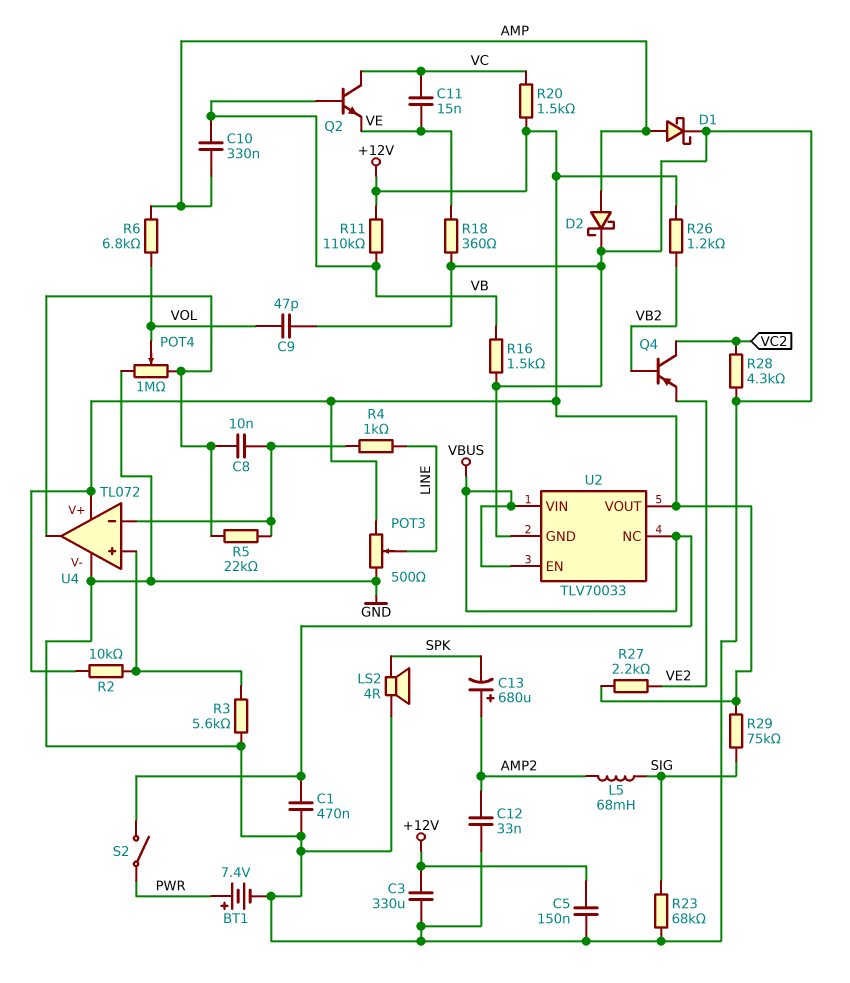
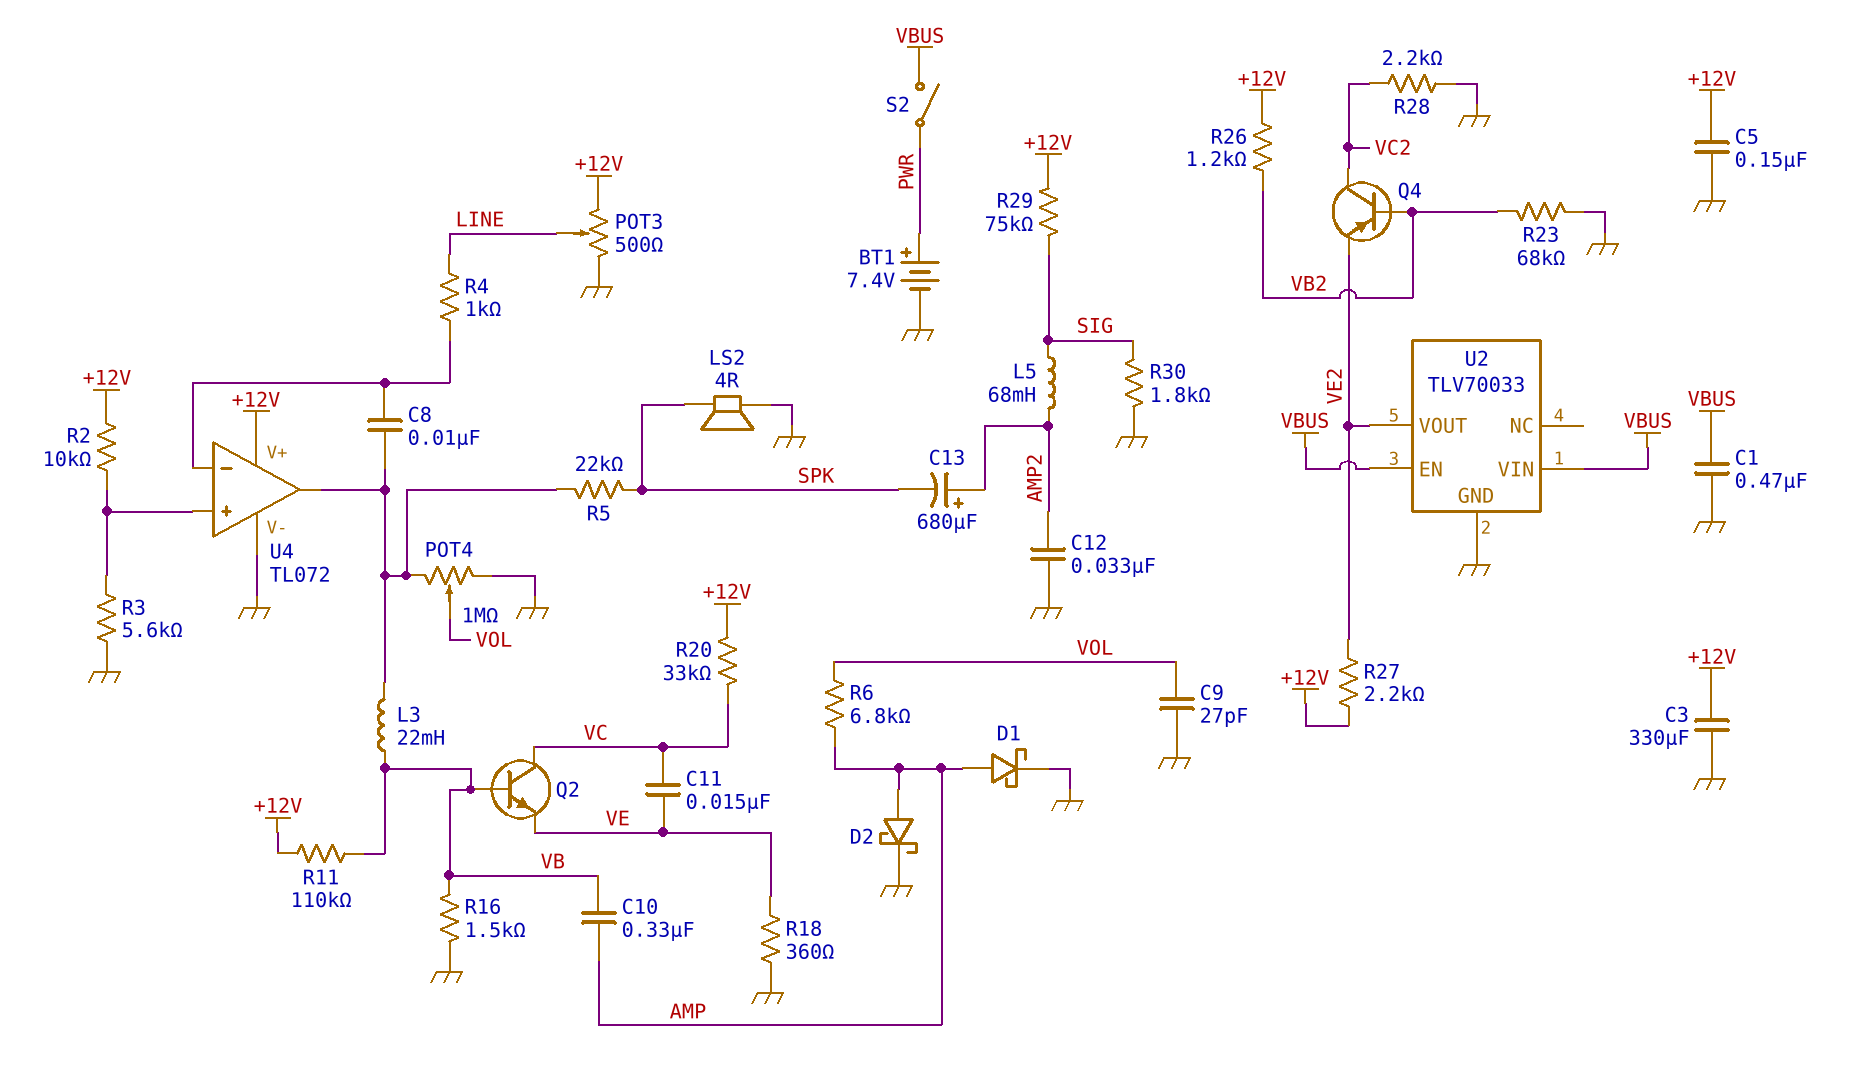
C9: 47pF (GND, VOL) -> 27pF (GND, VOL)
L3: none -> 22mH (U4/out, VB)
R5: 22k (U4/in-, U4/out) -> 22k (SPK, U4/out)
R20: 1.5k (+12V, VC) -> 33k (+12V, VC)
R23: 68k (GND, SIG) -> 68k (GND, VB2)
R28: 4.3k (GND, VC2) -> 2.2k (GND, VC2)
R30: none -> 1.8k (GND, SIG)
U2 pin NC: VBUS -> none
U2 pin VOUT: +12V -> VE2

